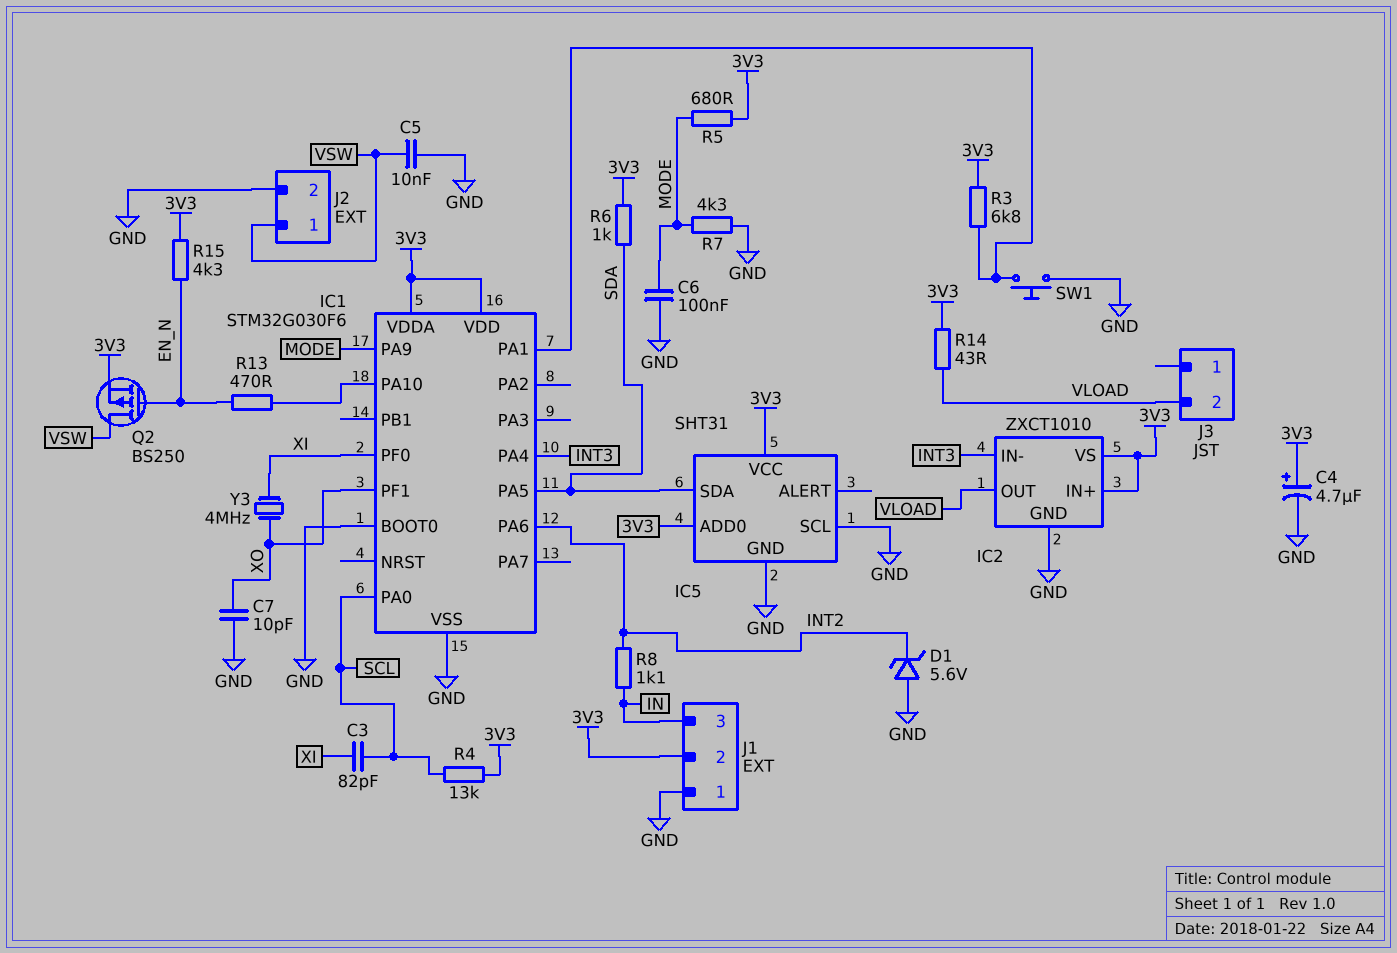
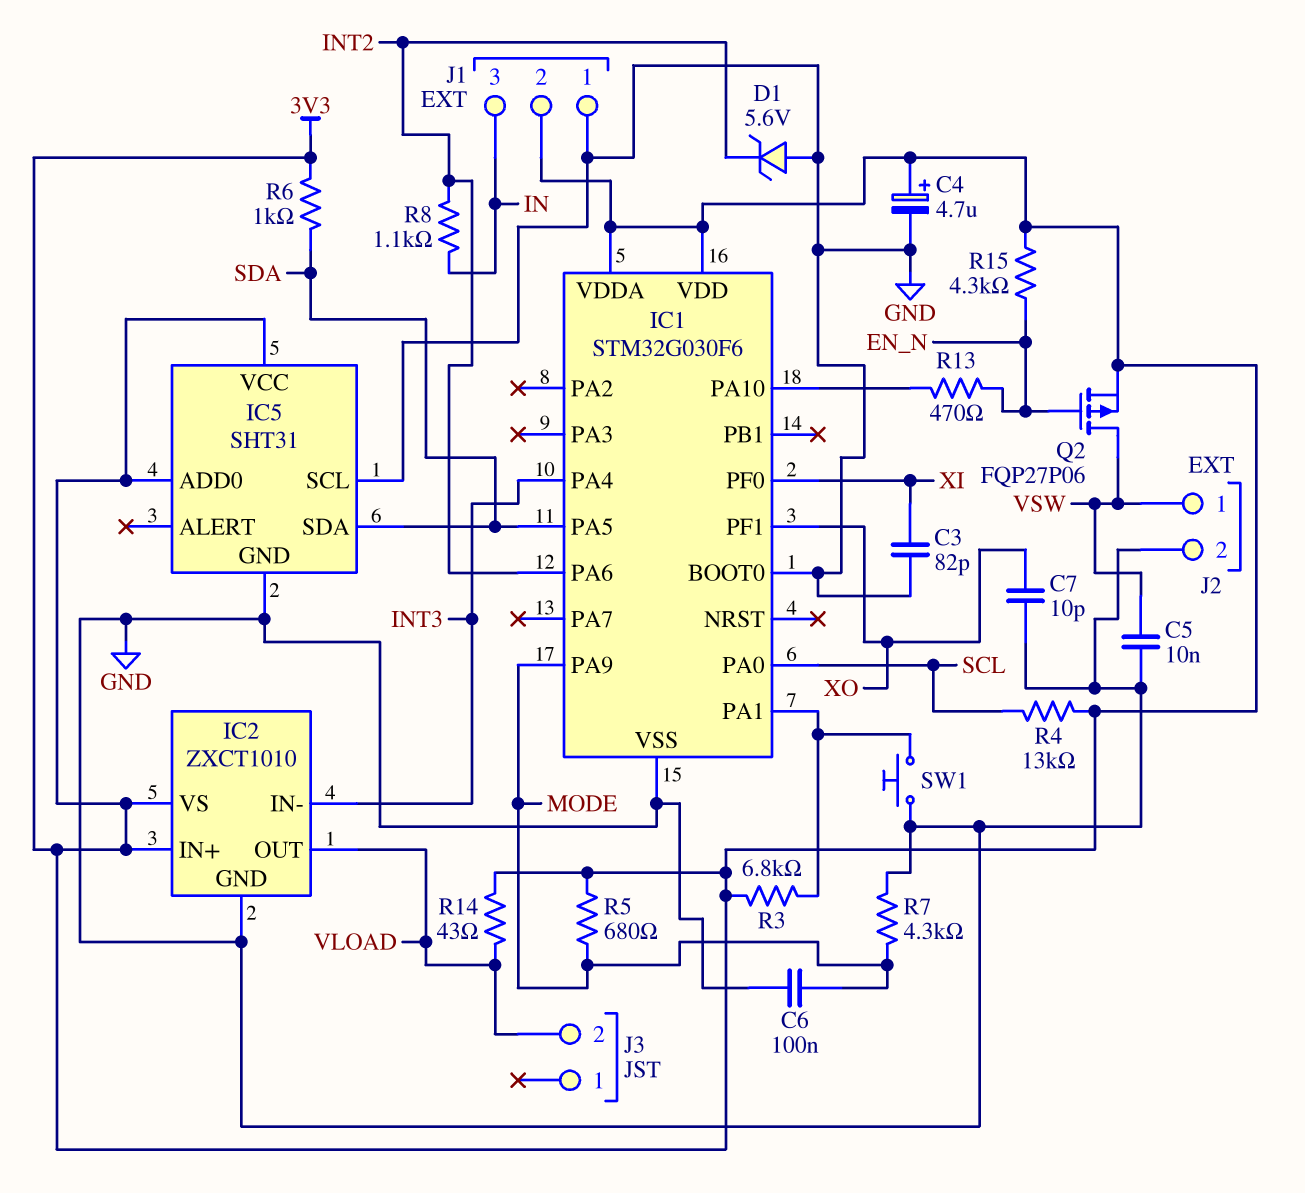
C3: 82pF (SCL, XI) -> 82pF (GND, XI)
Q2: PMOS BS250 (G EN_N, D VSW, S 3V3) -> PMOS FQP27P06 (G EN_N, D VSW, S 3V3)
Y3: 4MHz (XI, XO) -> none

